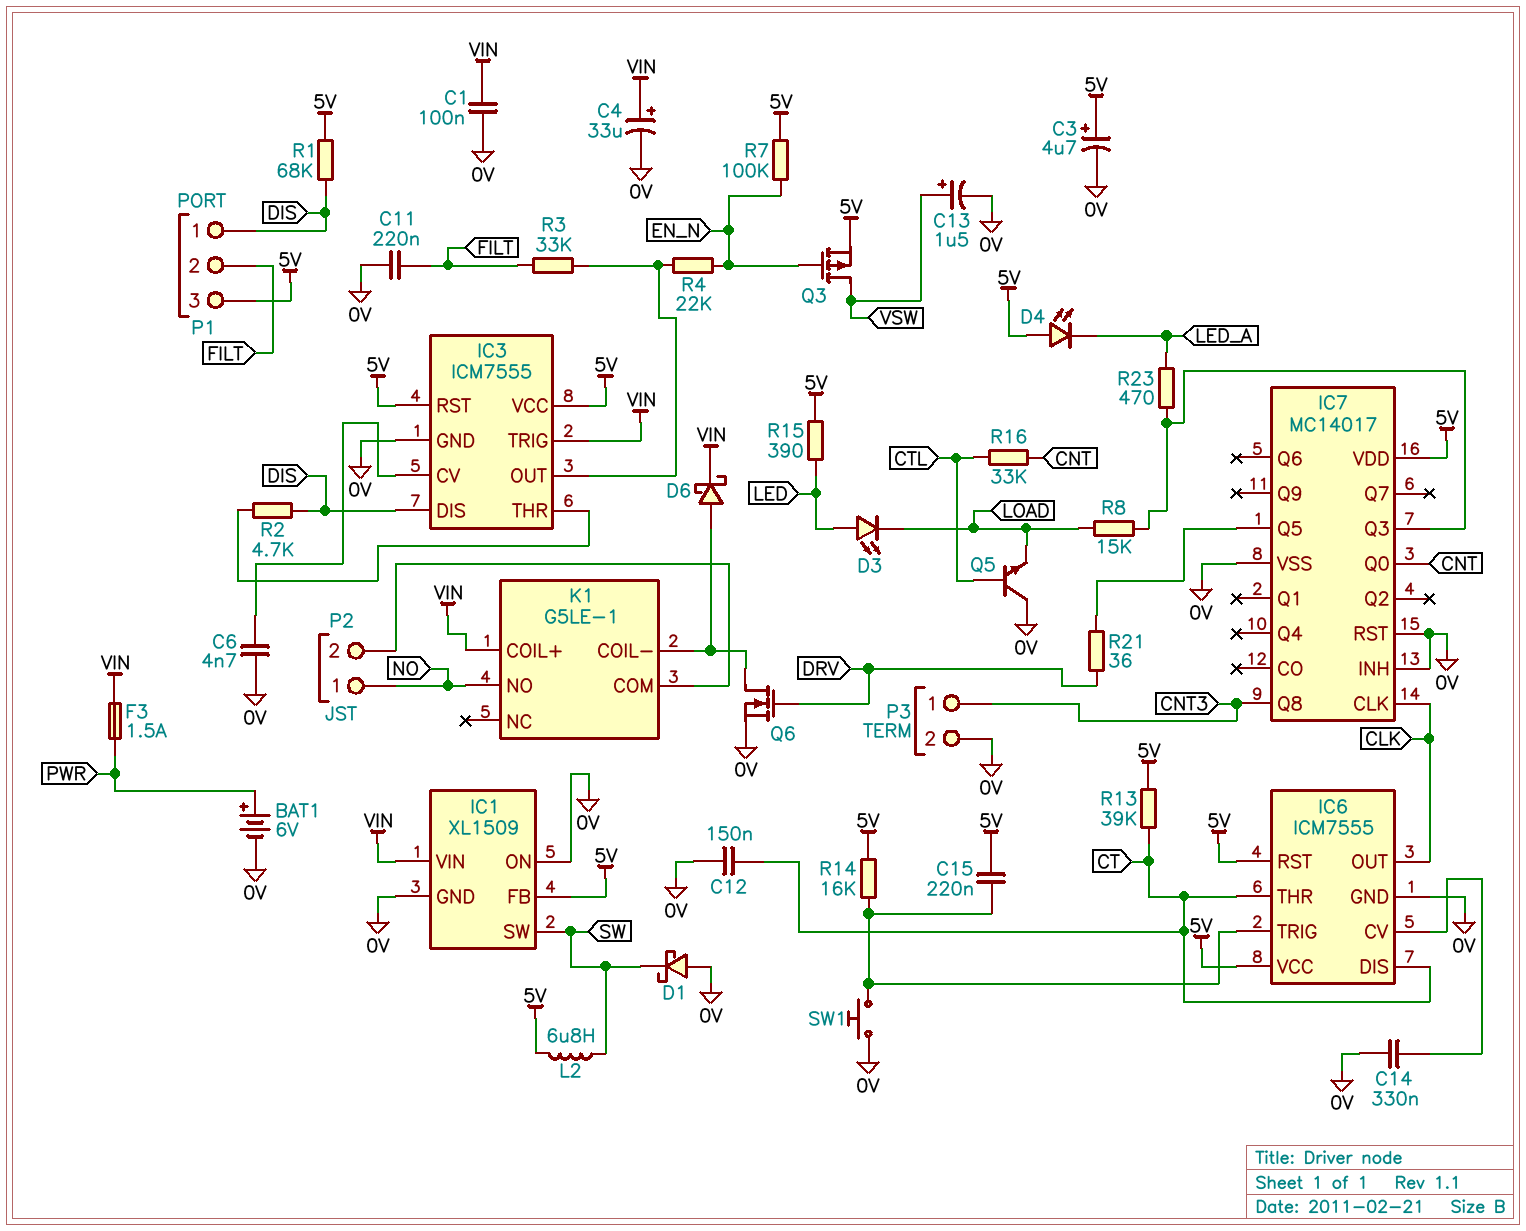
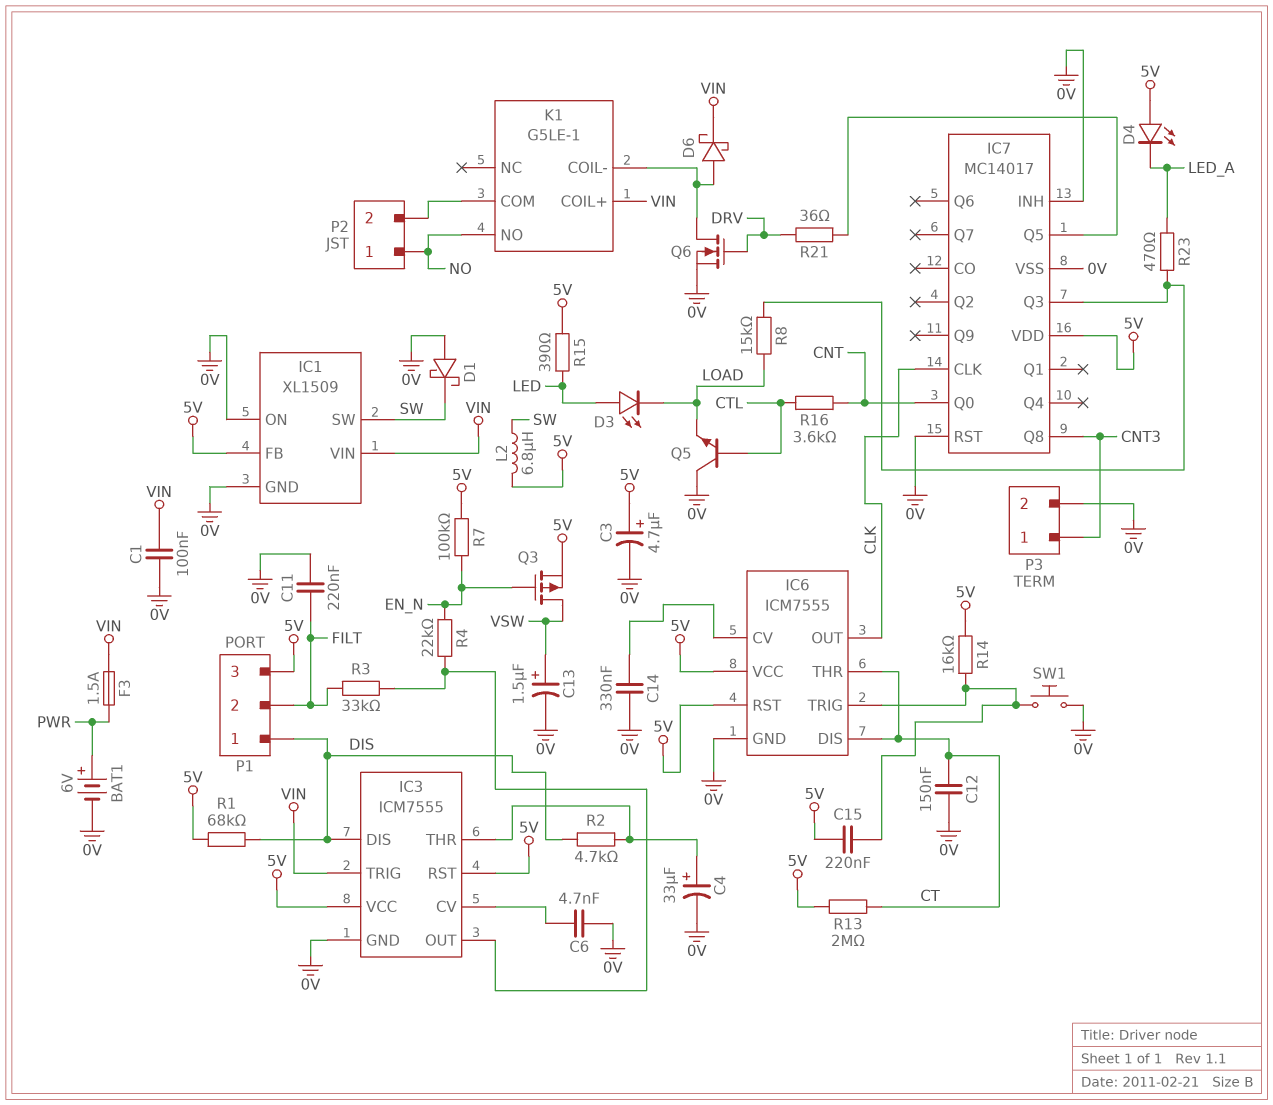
C4: 33uF (plus VIN, minus 0V) -> 33uF (plus IC3/THR, minus 0V)
R13: 39k (5V, CT) -> 2M (5V, CT)
R16: 33k (CNT, CTL) -> 3.6k (CNT, CTL)

